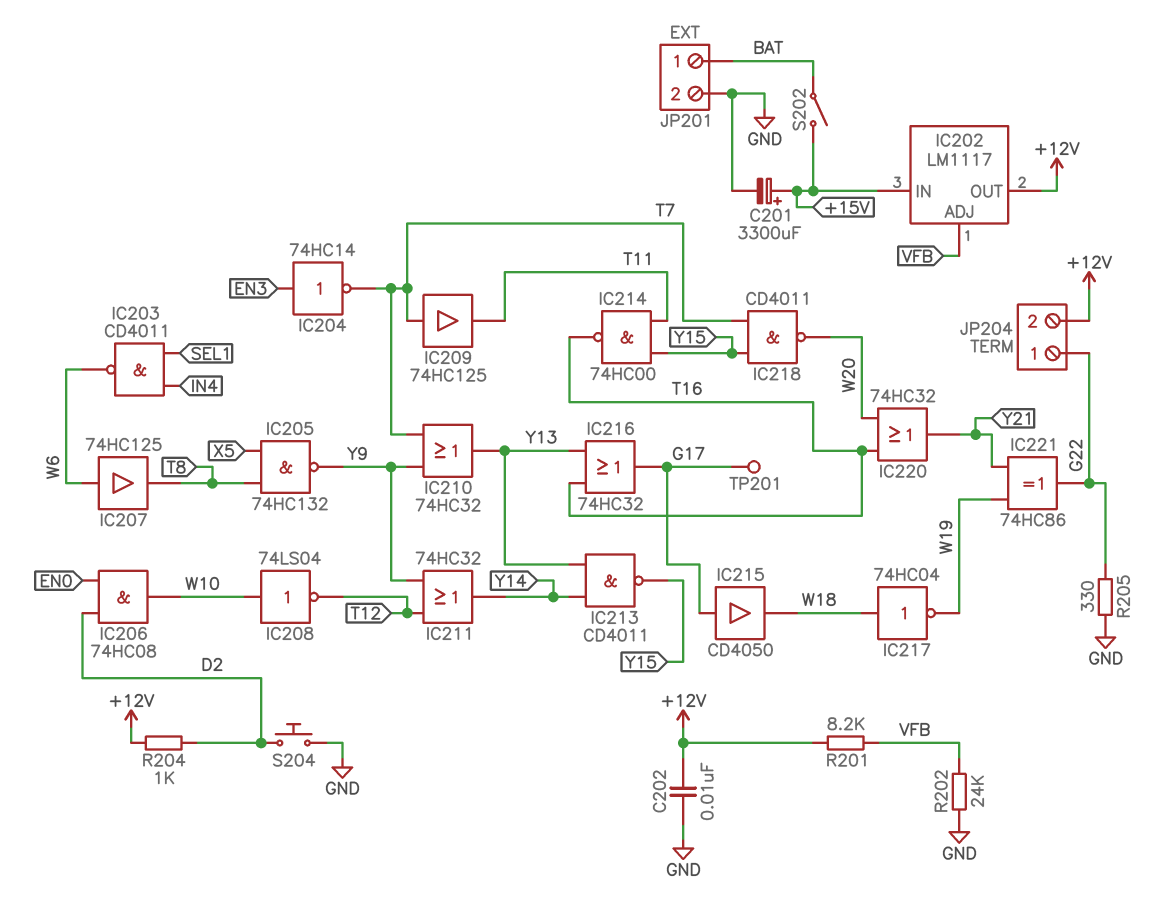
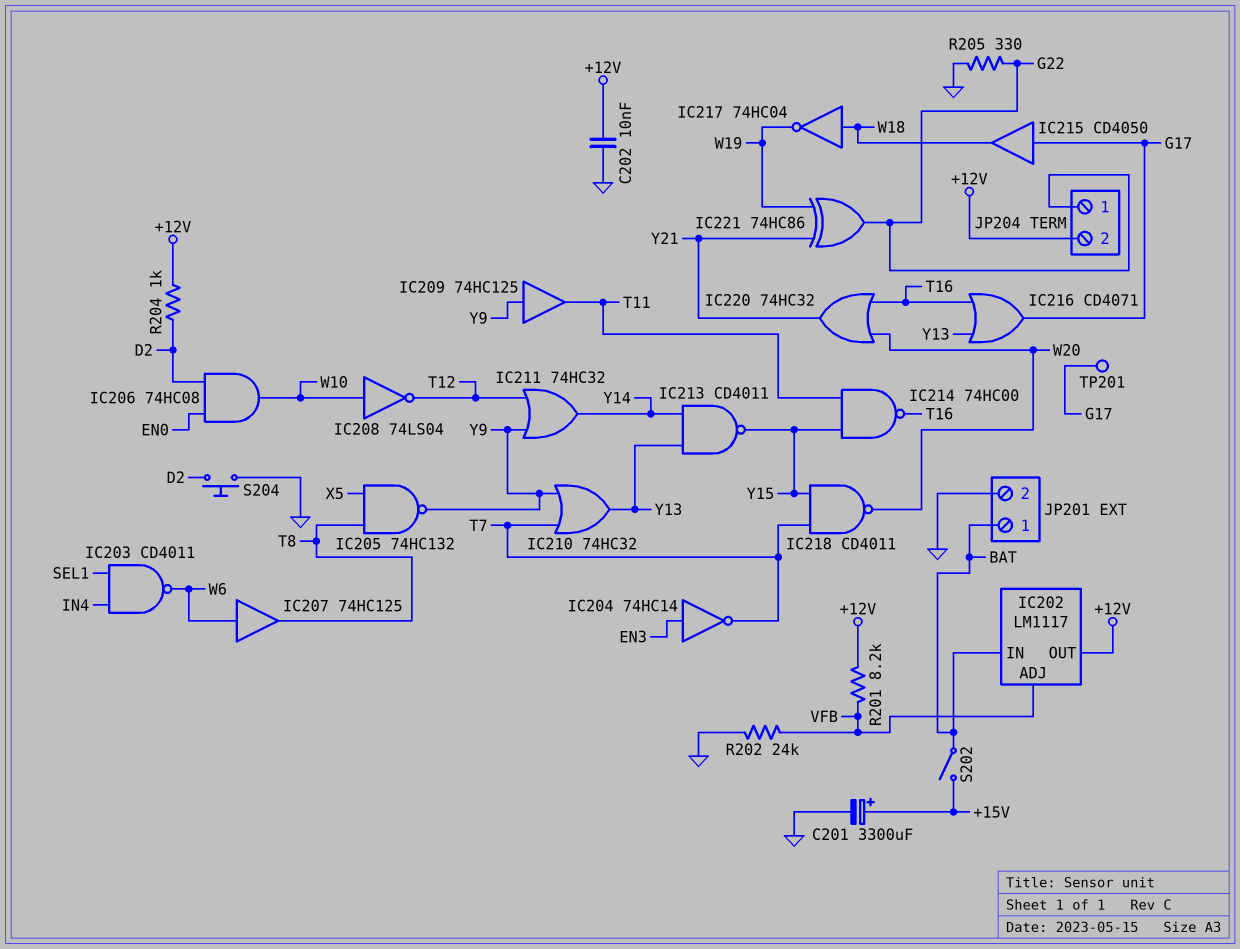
IC202 pin IN: +15V -> BAT
IC209: buffer 74HC125 (in T7, out T11) -> buffer 74HC125 (in Y9, out T11)
IC216: OR 74HC32 (in T16, in Y13, out G17) -> OR CD4071 (in T16, in Y13, out G17)

